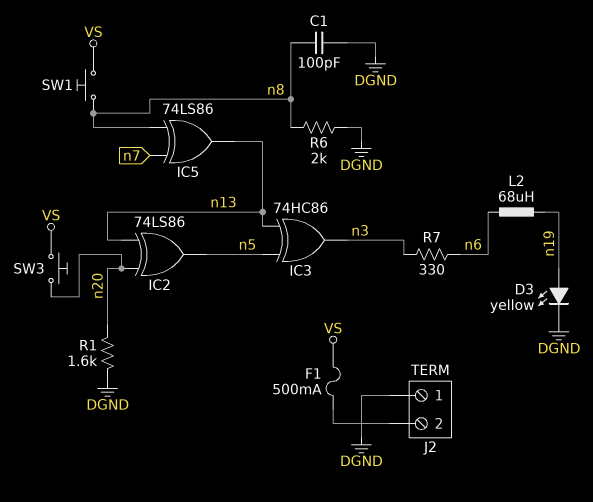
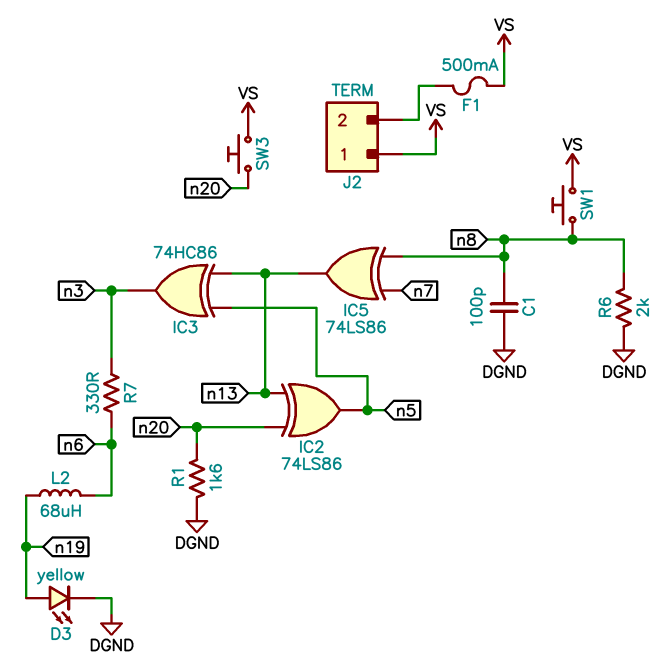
J2 pin 1: DGND -> VS

